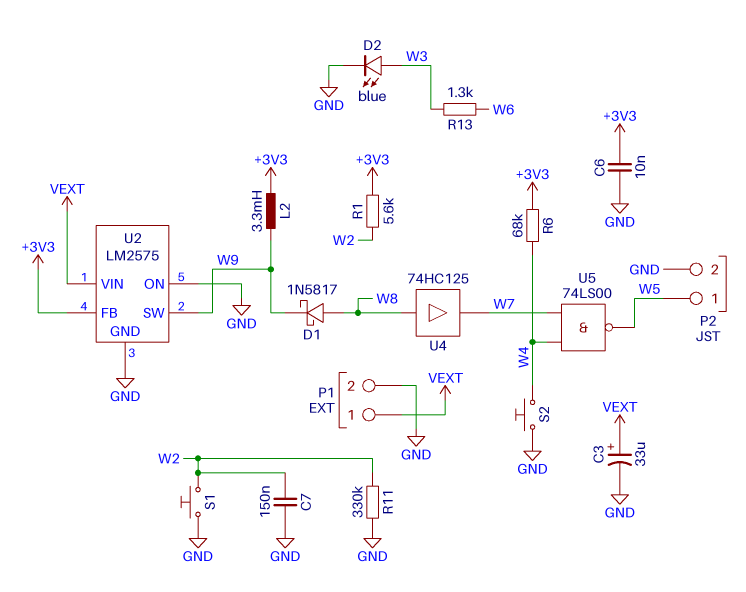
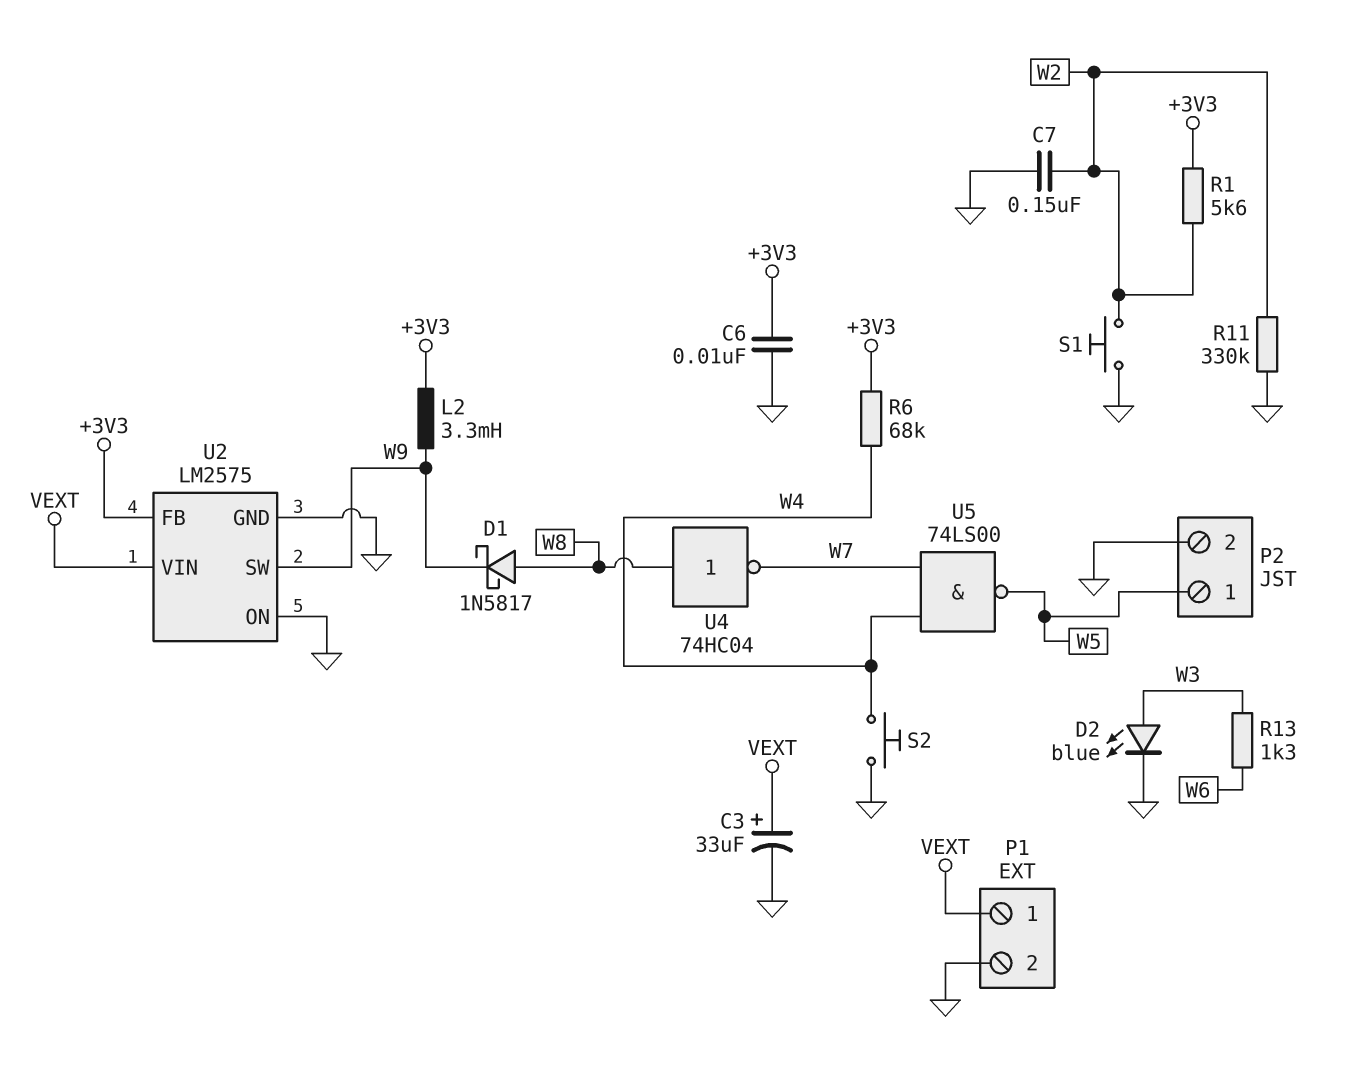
U4: buffer 74HC125 (in W8, out W7) -> NOT 74HC04 (in W8, out W7)

